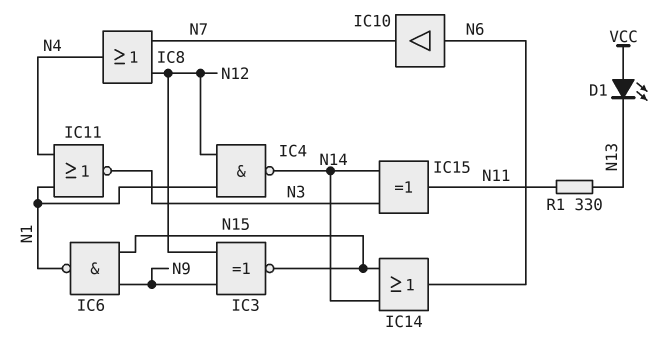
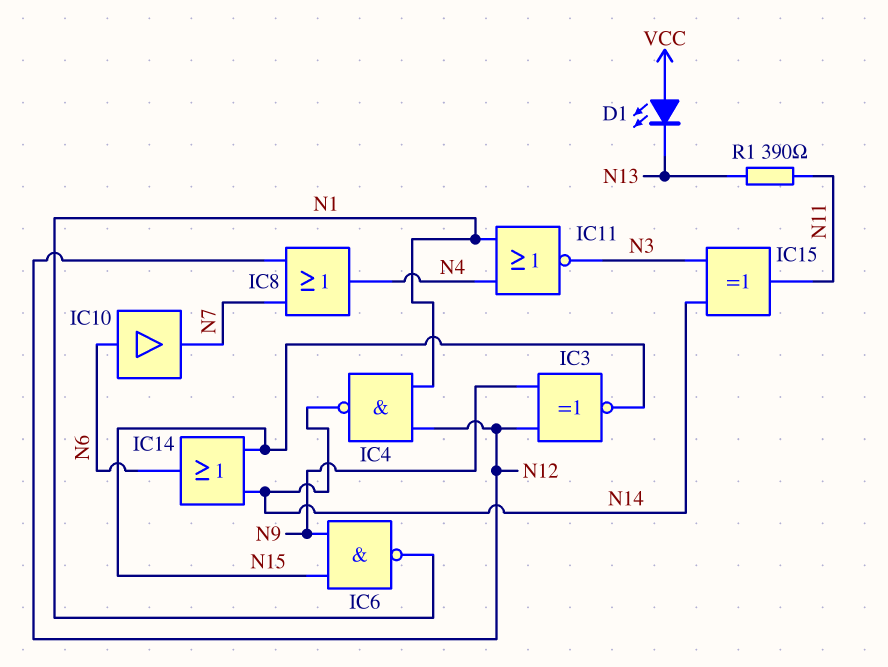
R1: 330 (N11, N13) -> 390 (N11, N13)

